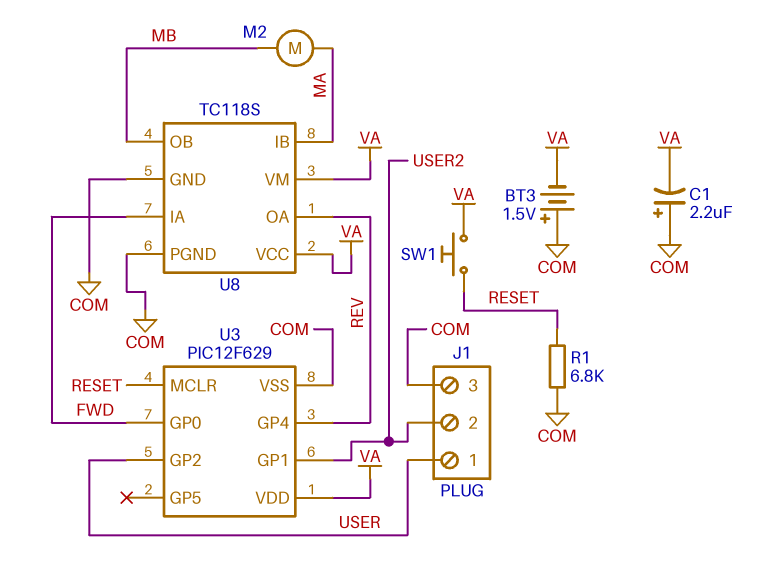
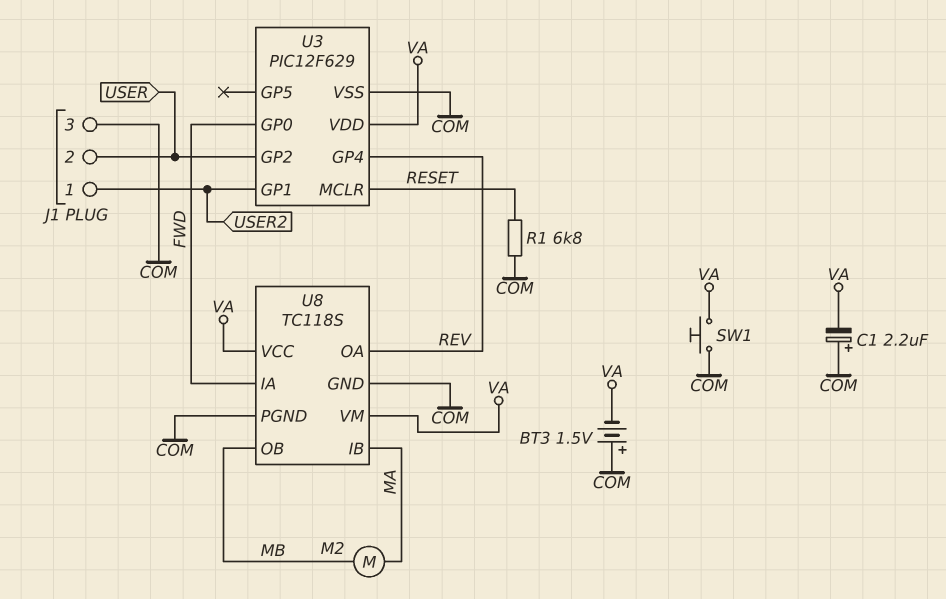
J1 pin 1: USER -> USER2
J1 pin 2: USER2 -> USER
SW1: button (RESET, VA) -> button (COM, VA)

